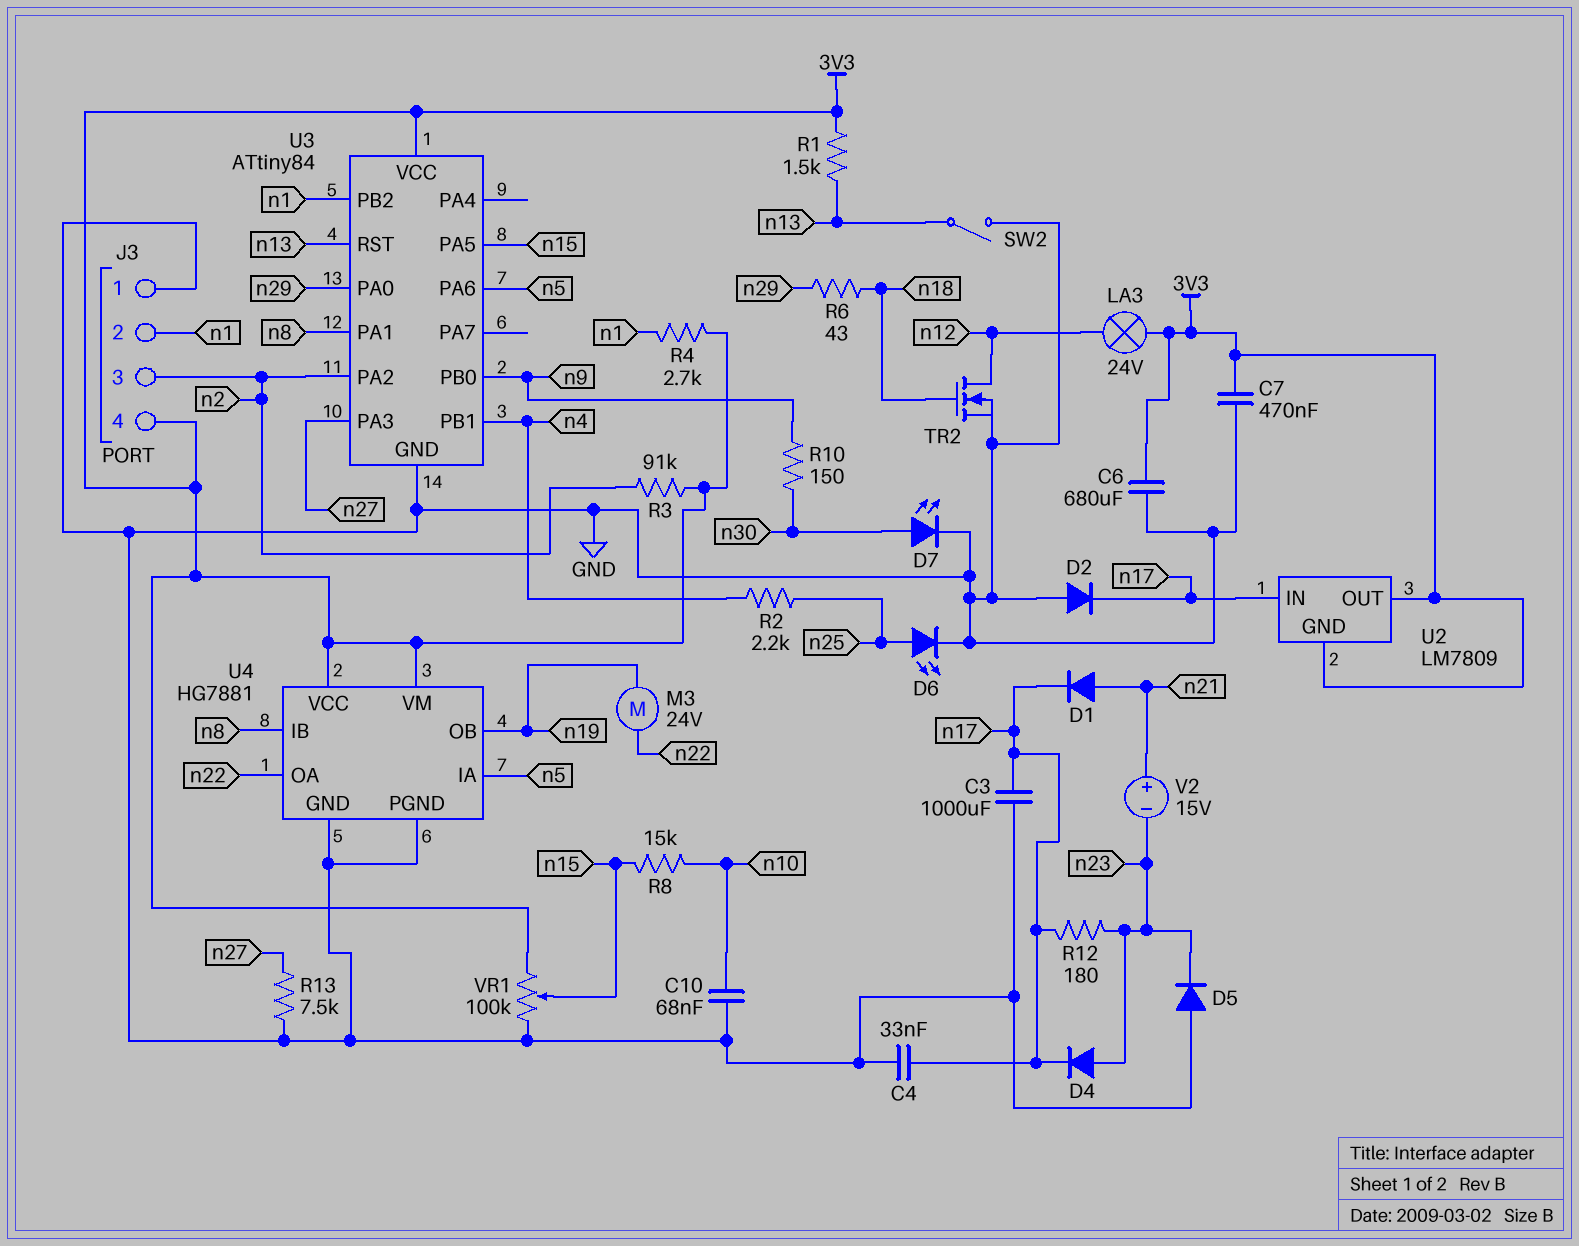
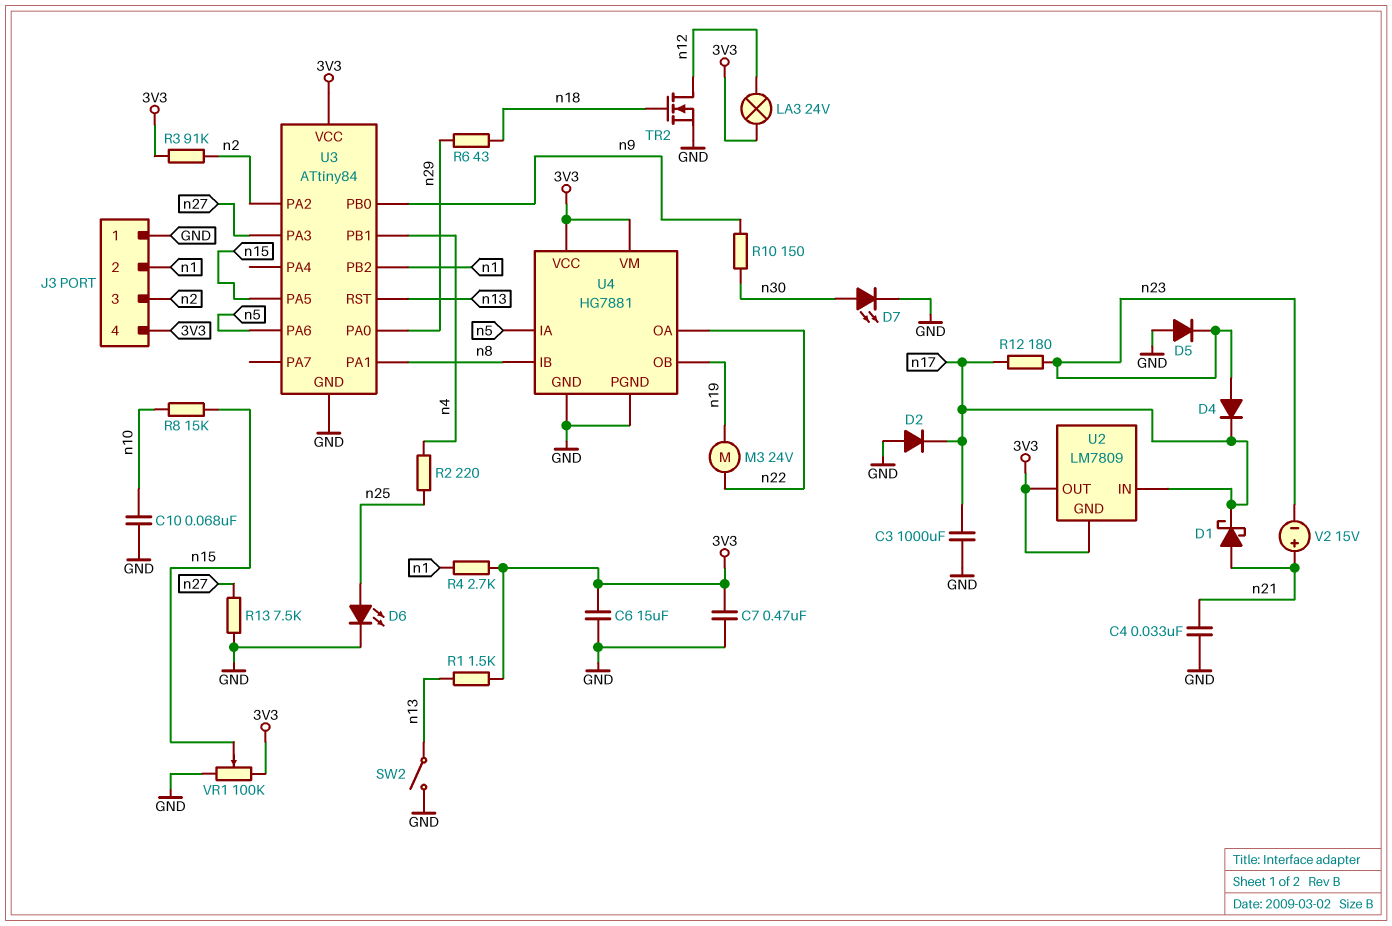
C4: 33nF (GND, n17) -> 33nF (GND, n21)
C6: 680uF (3V3, GND) -> 15uF (3V3, GND)
D1: diode (A n21, K n17) -> schottky (A n21, K n17)
R2: 2.2k (n4, n25) -> 220 (n4, n25)

